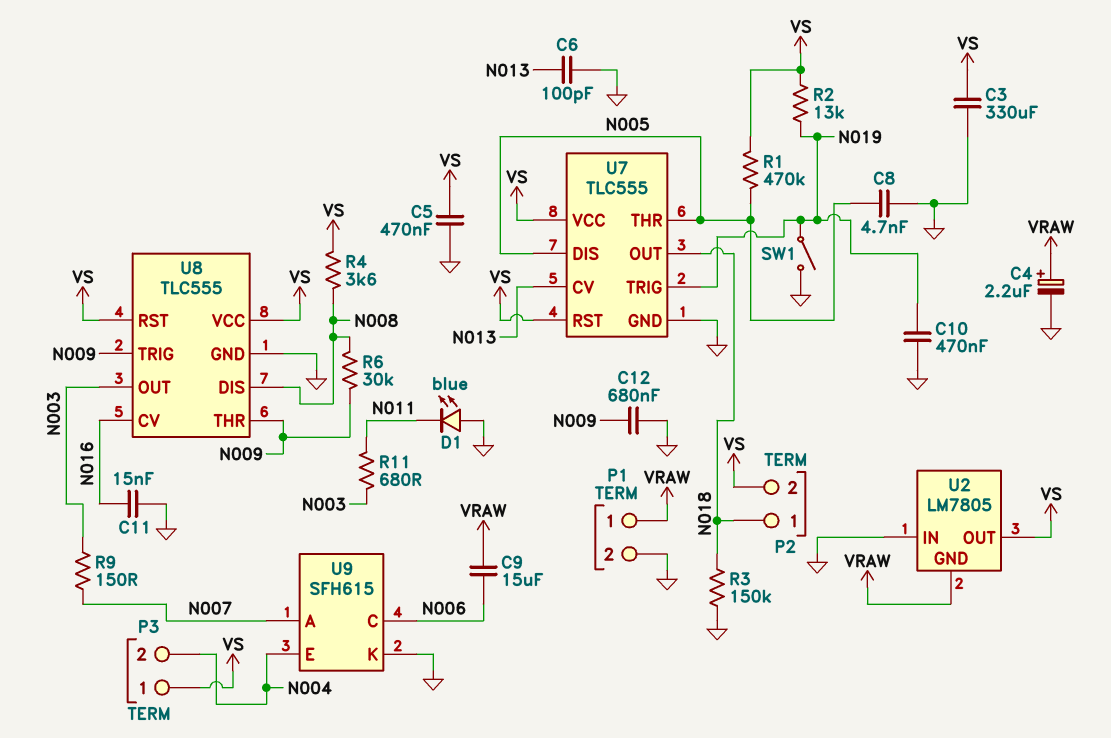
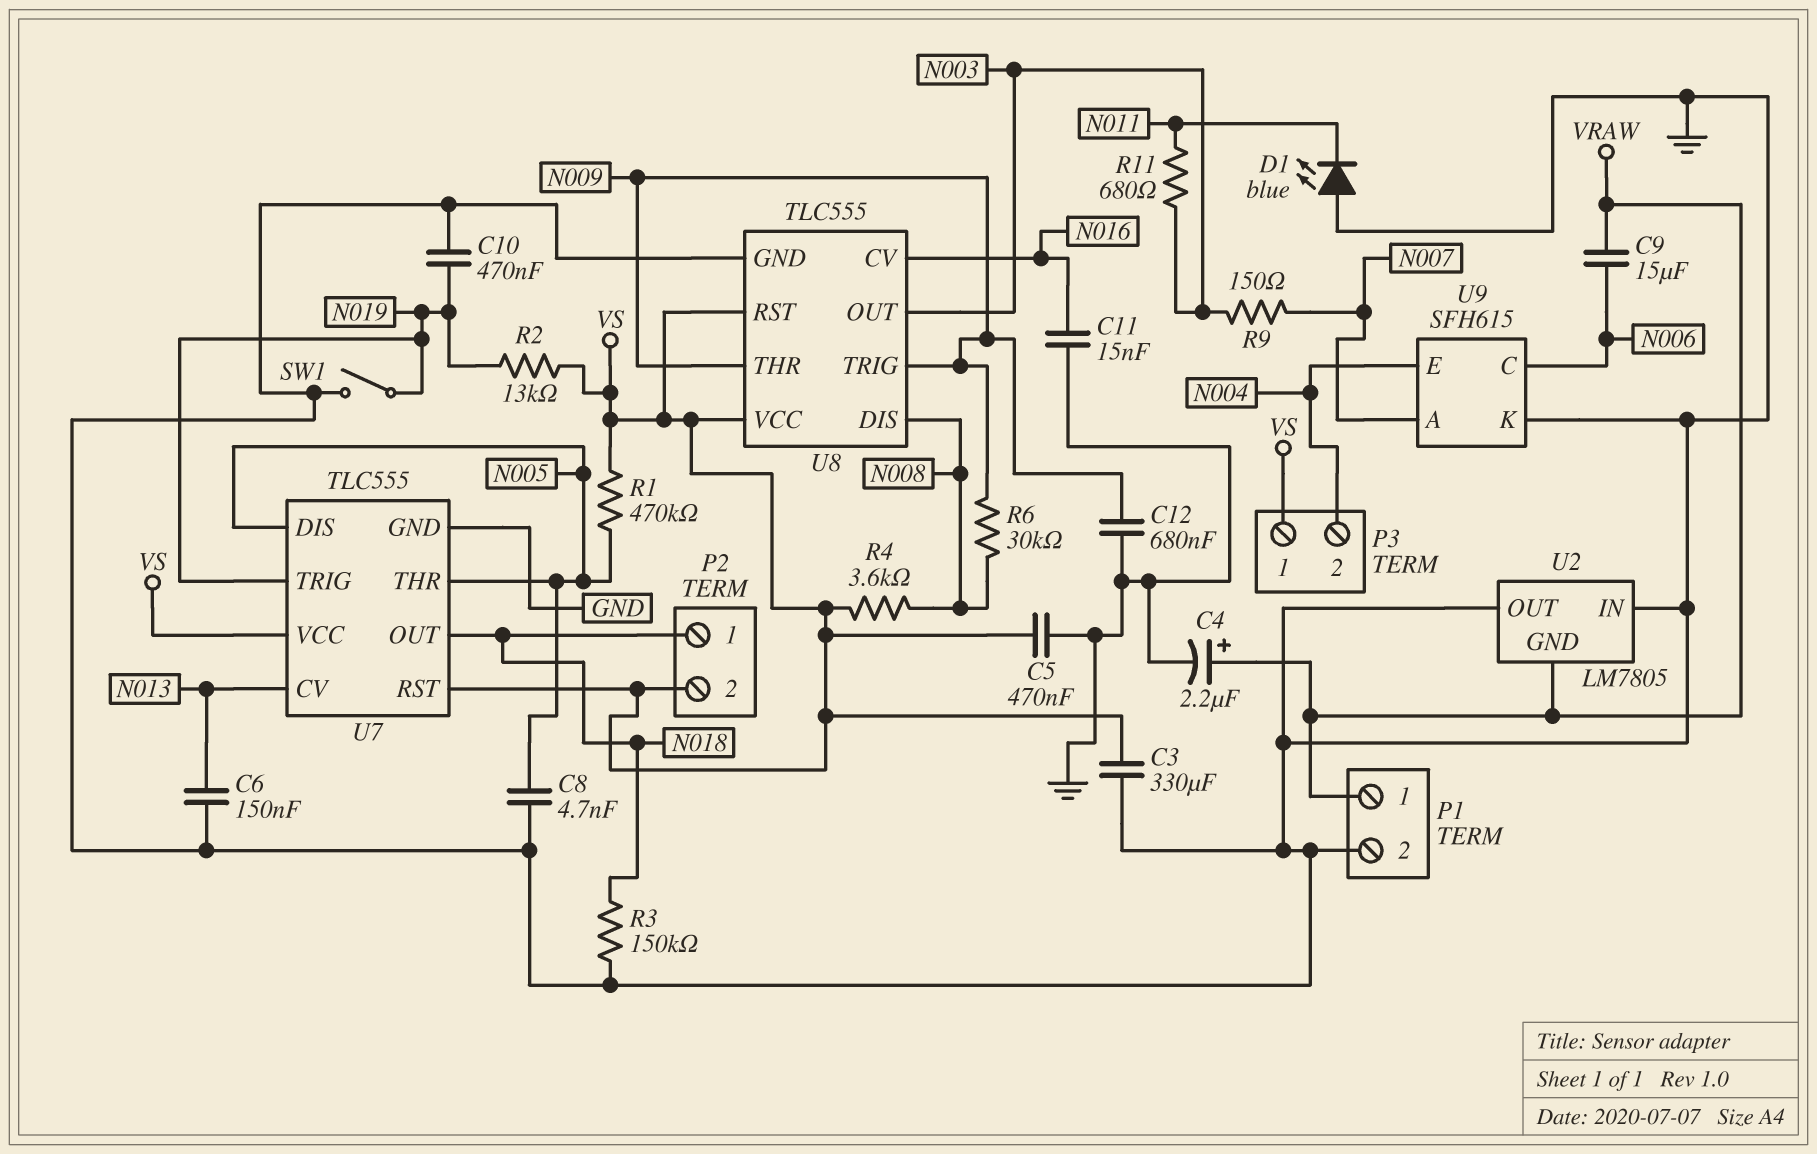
C6: 100pF (GND, N013) -> 150nF (GND, N013)
U2 pin OUT: VS -> GND

